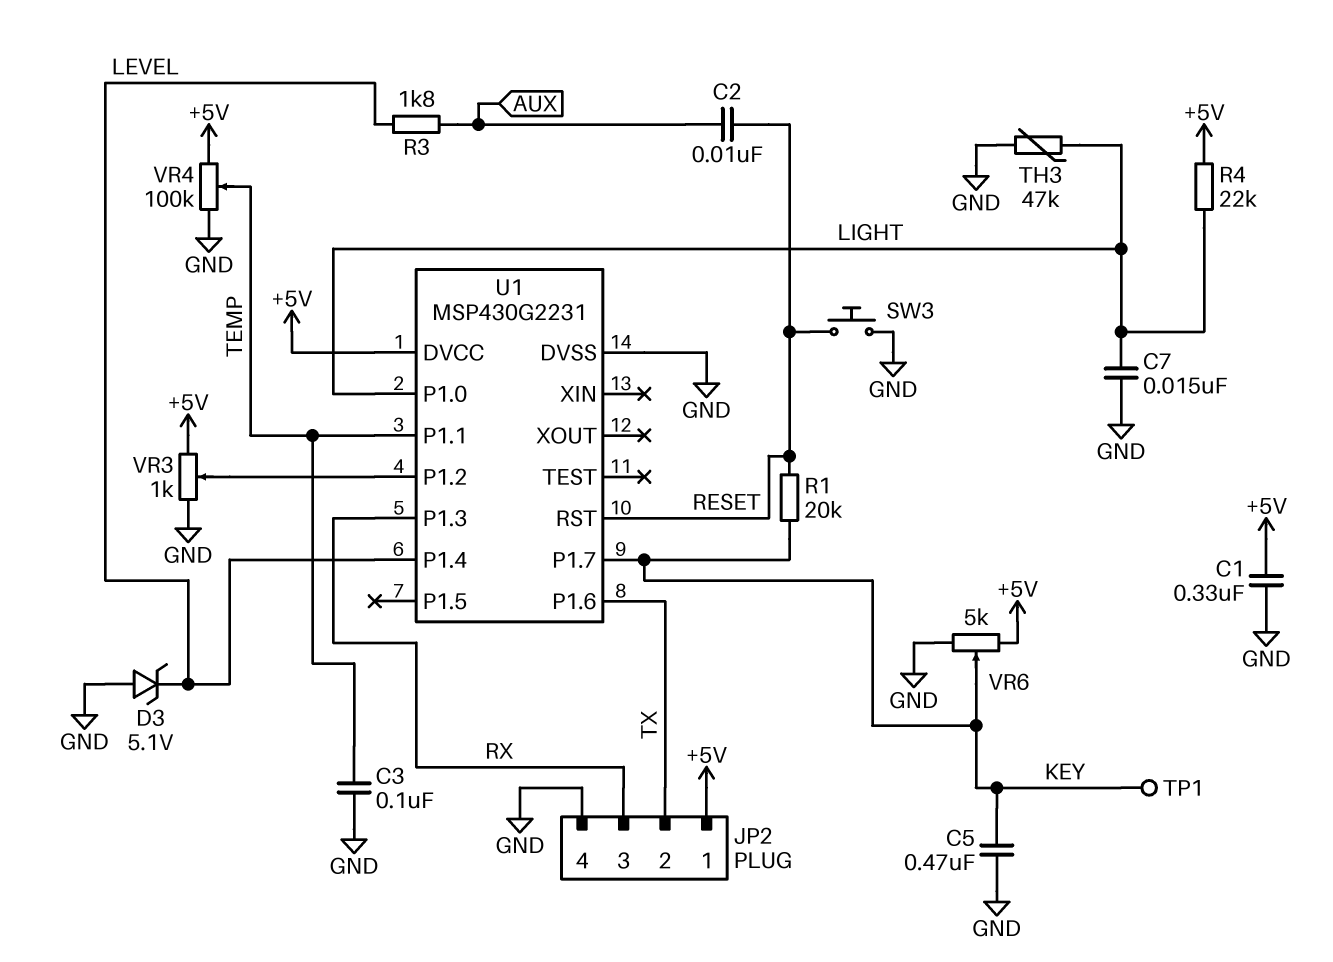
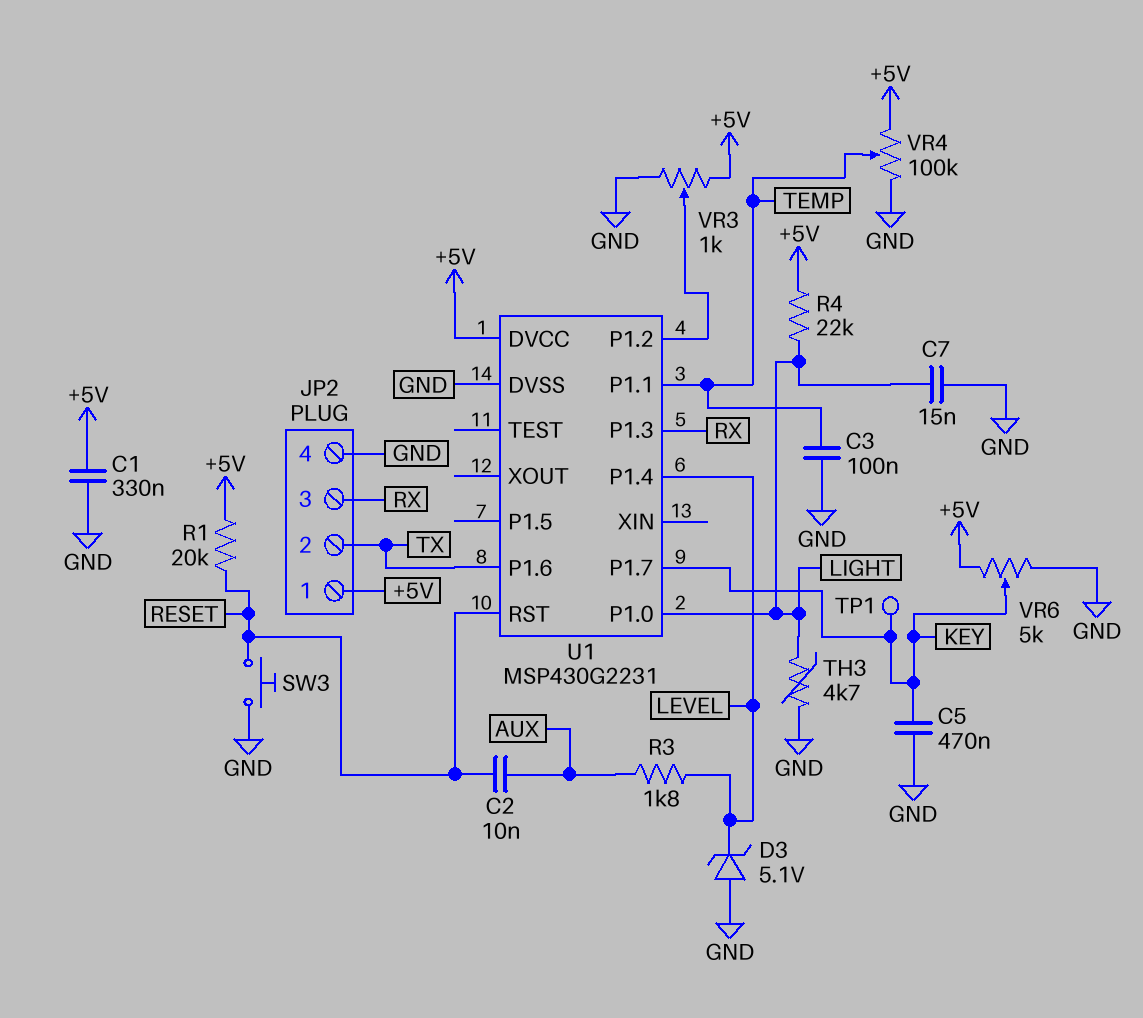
R1: 20k (KEY, RESET) -> 20k (+5V, RESET)
TH3: 47k (GND, LIGHT) -> 4.7k (GND, LIGHT)

